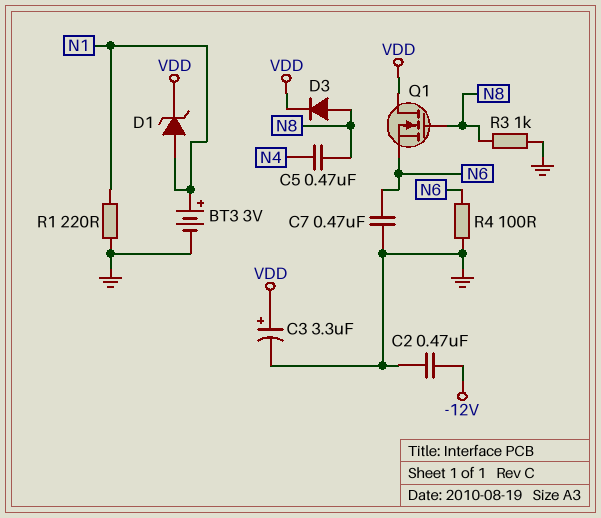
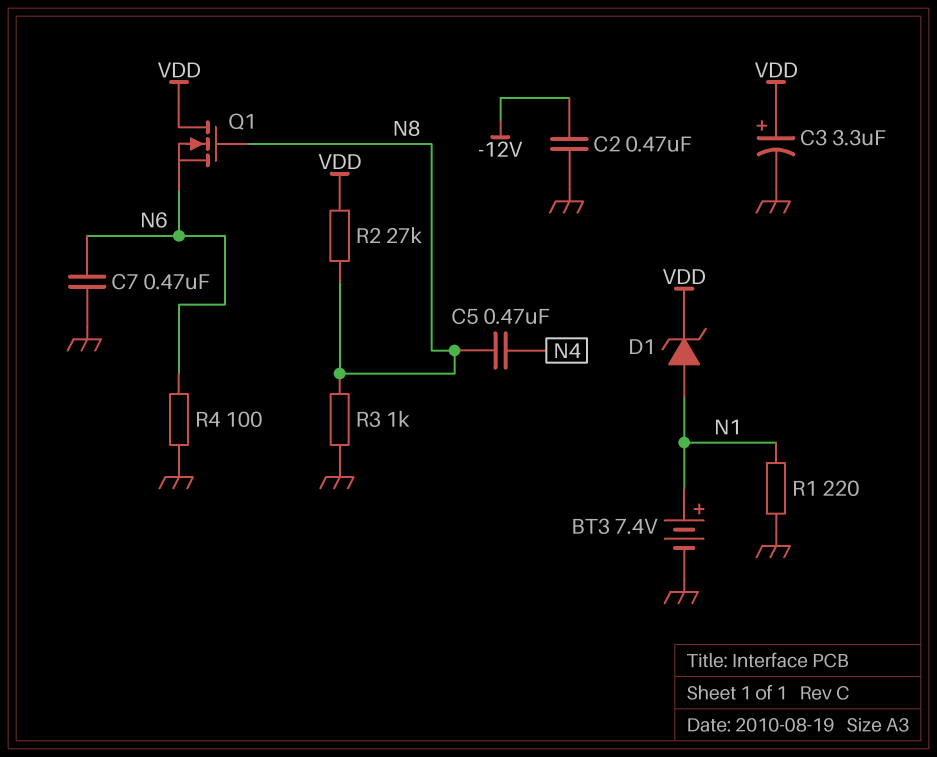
BT3: 3V (plus N1, minus GND) -> 7.4V (plus N1, minus GND)
D3: diode (A N8, K VDD) -> none
R2: none -> 27k (N8, VDD)

